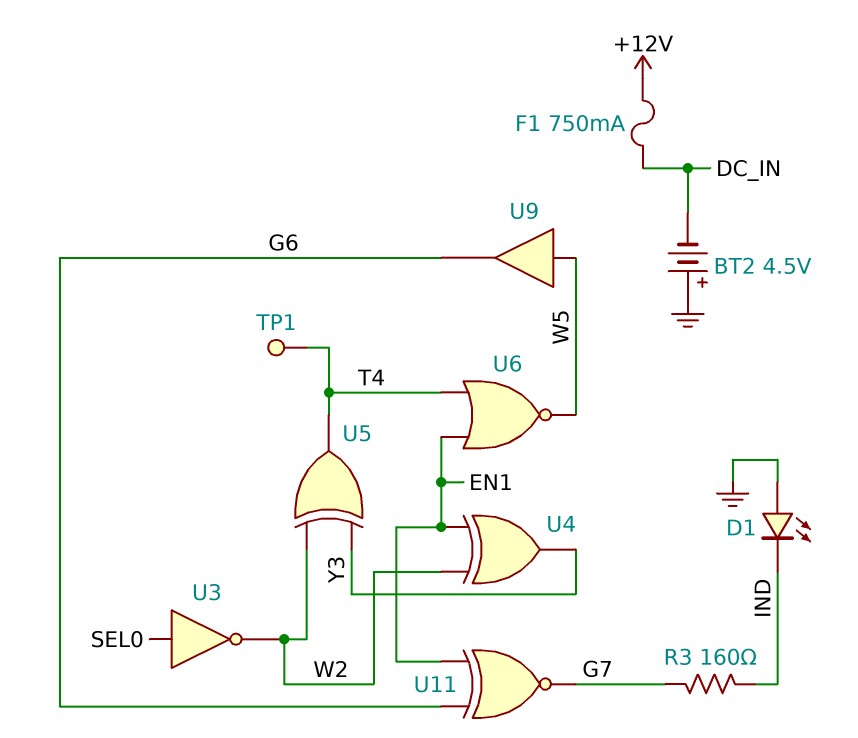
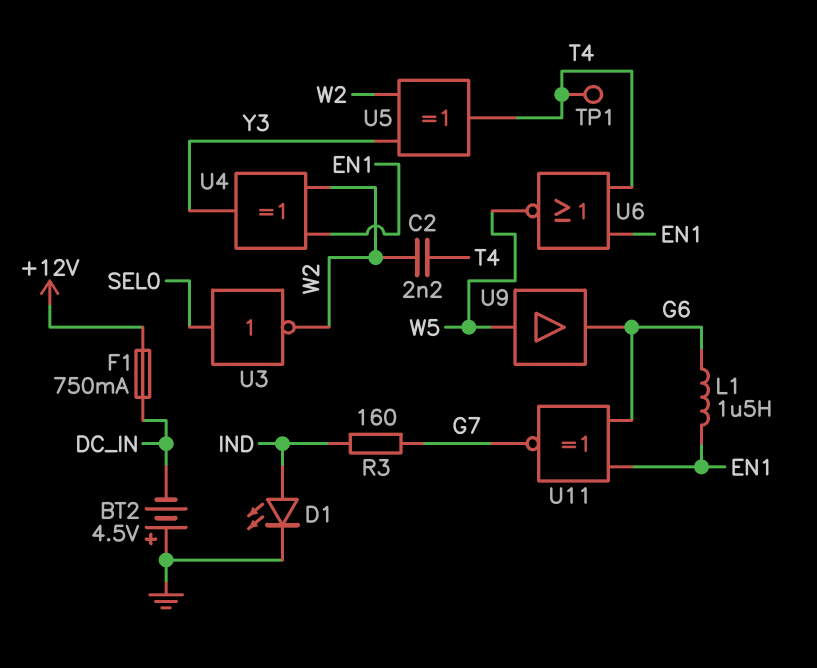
C2: none -> 2.2nF (T4, W2)
D1: LED (A GND, K IND) -> LED (A IND, K GND)
L1: none -> 1.5uH (EN1, G6)

